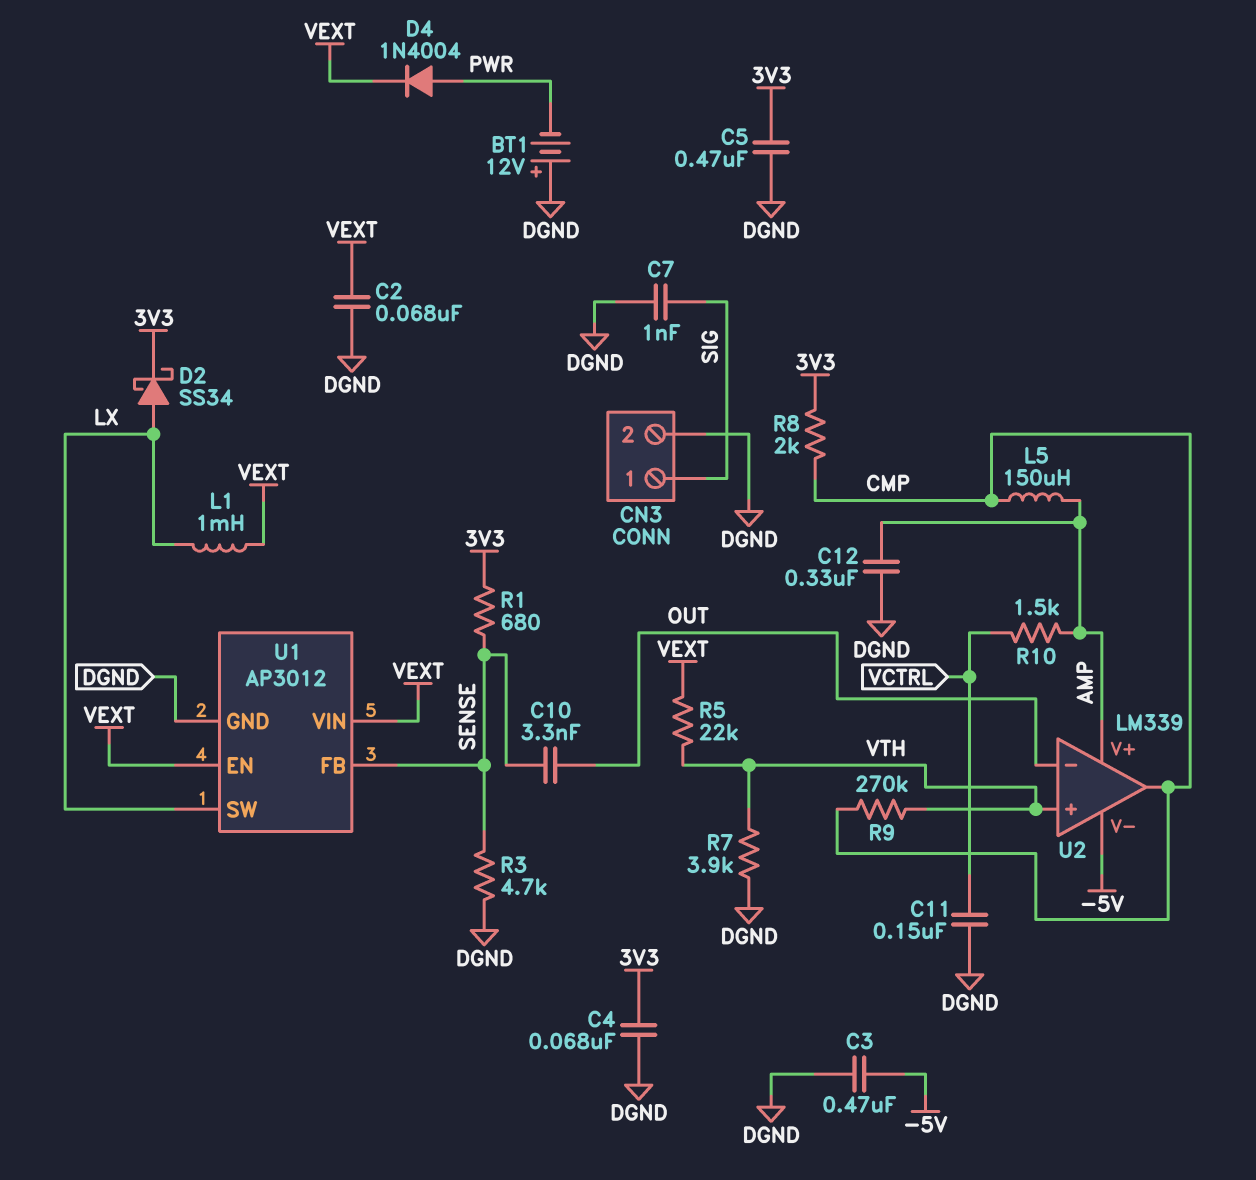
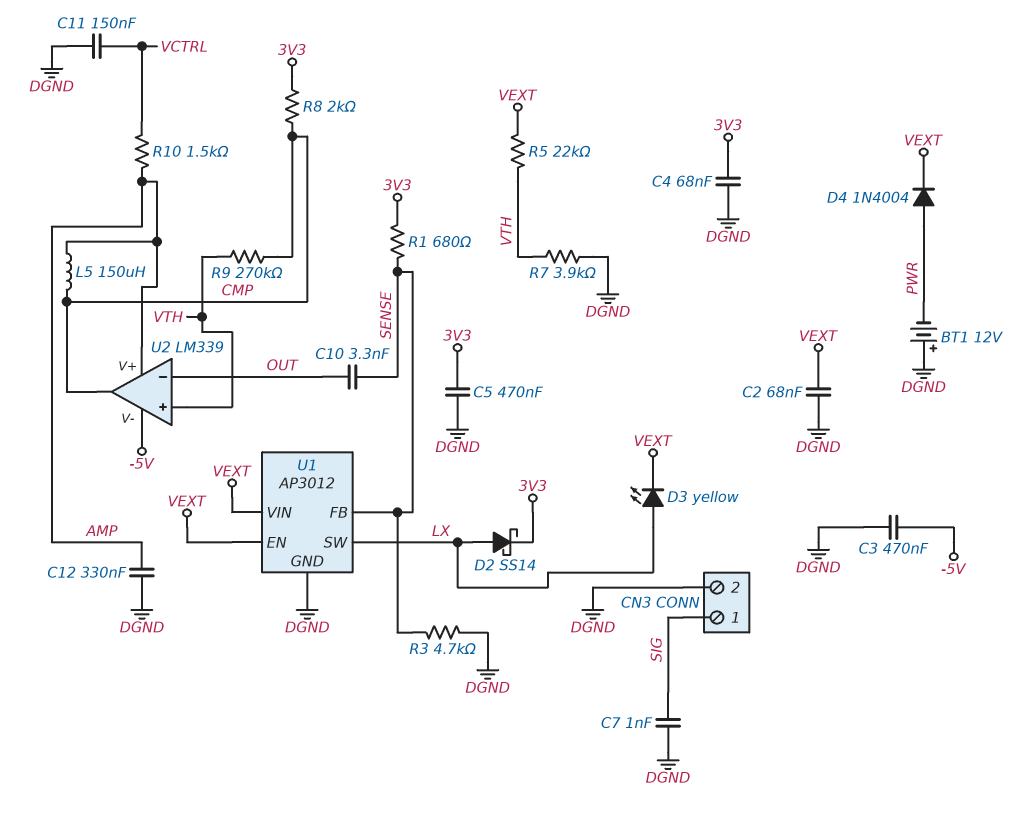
D2: schottky SS34 (A LX, K 3V3) -> schottky SS14 (A LX, K 3V3)
D3: none -> LED yellow (A LX, K VEXT)
L1: 1mH (LX, VEXT) -> none

